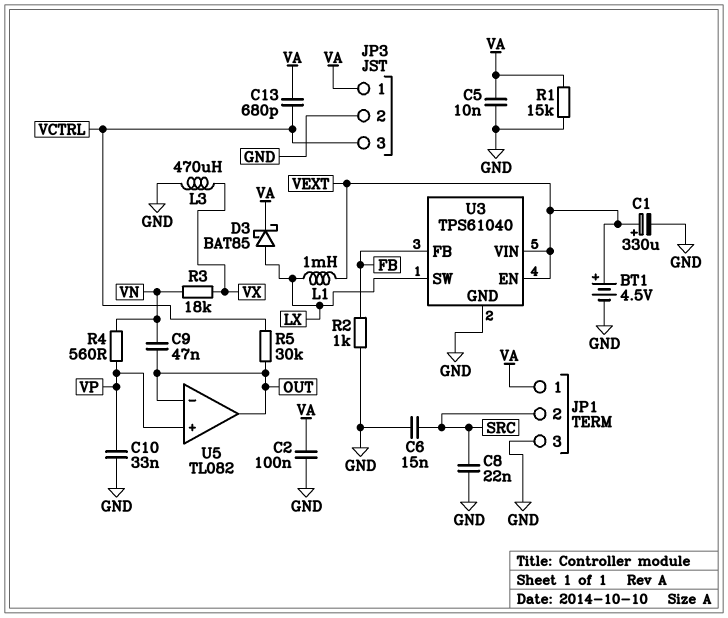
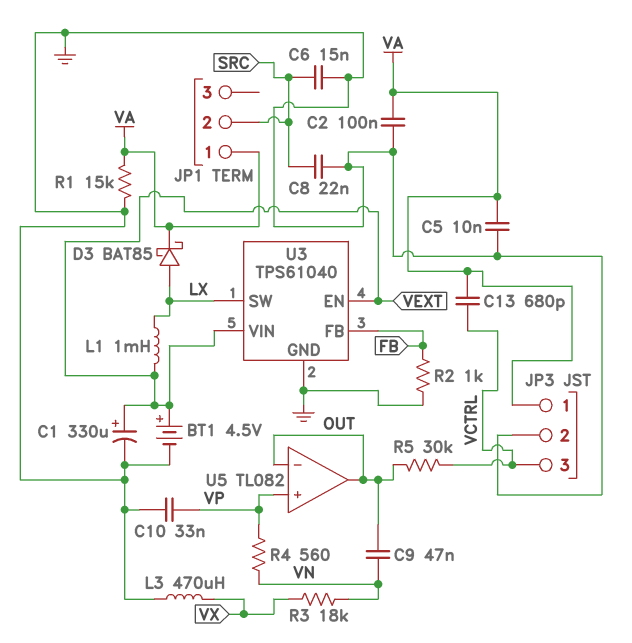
JP1 pin 3: GND -> none

